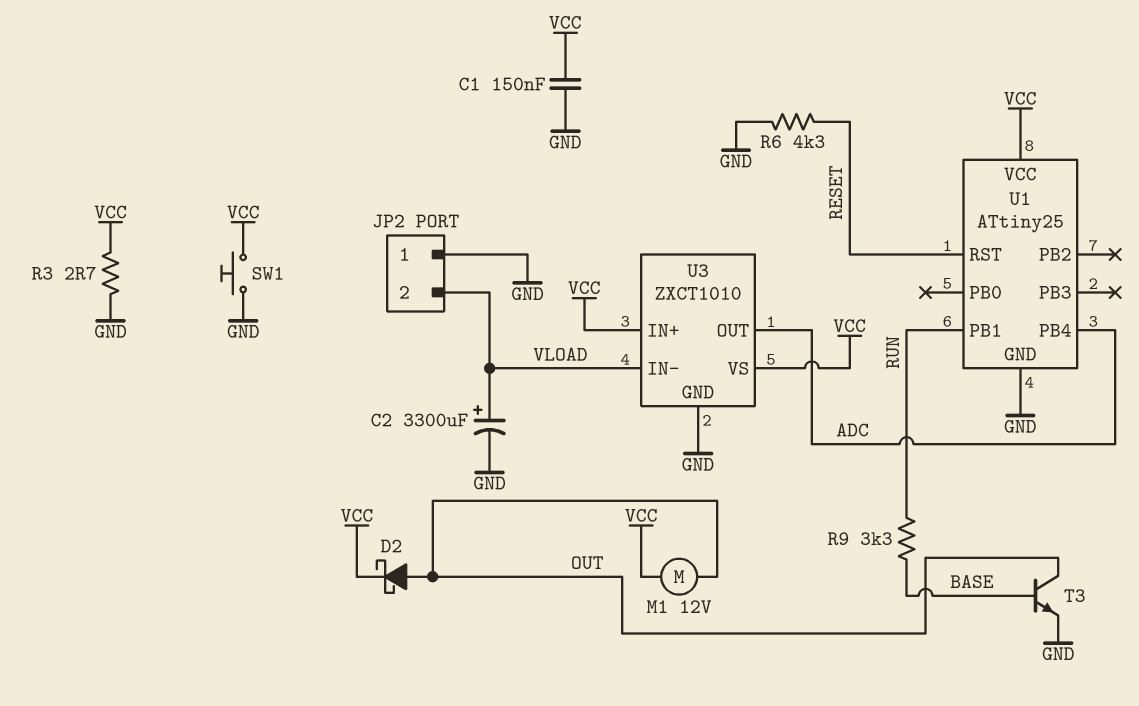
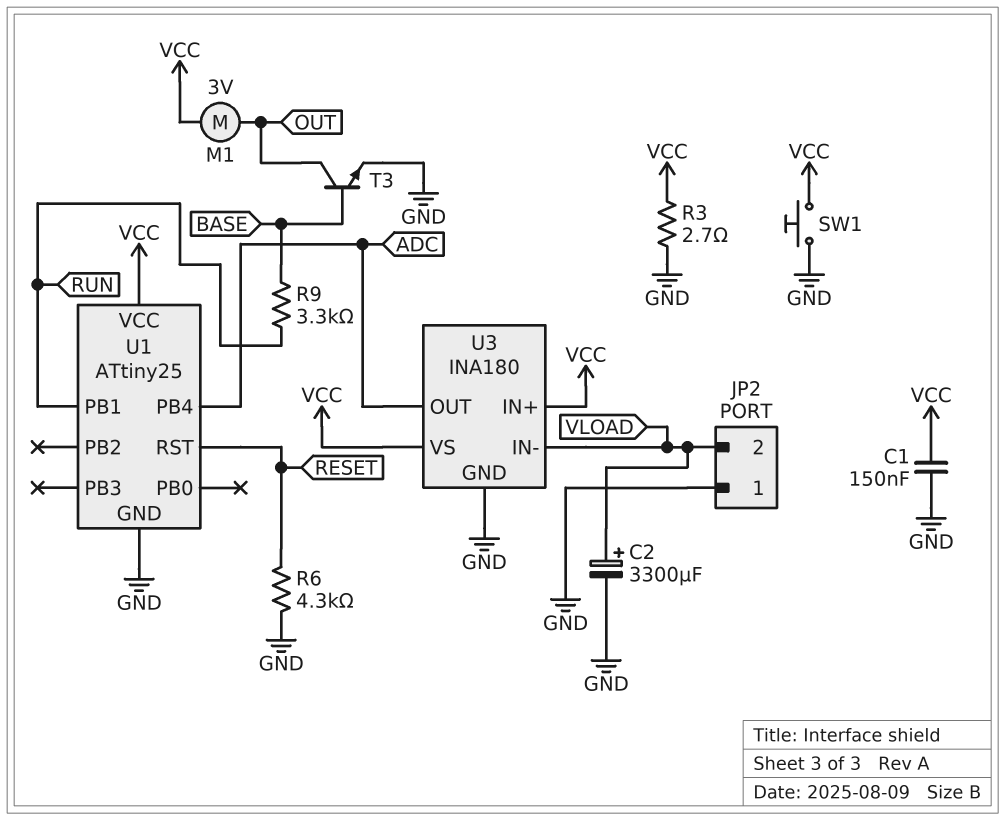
D2: schottky (A OUT, K VCC) -> none
M1: motor 12V (OUT, VCC) -> motor 3V (OUT, VCC)
U3: ZXCT1010 -> INA180

